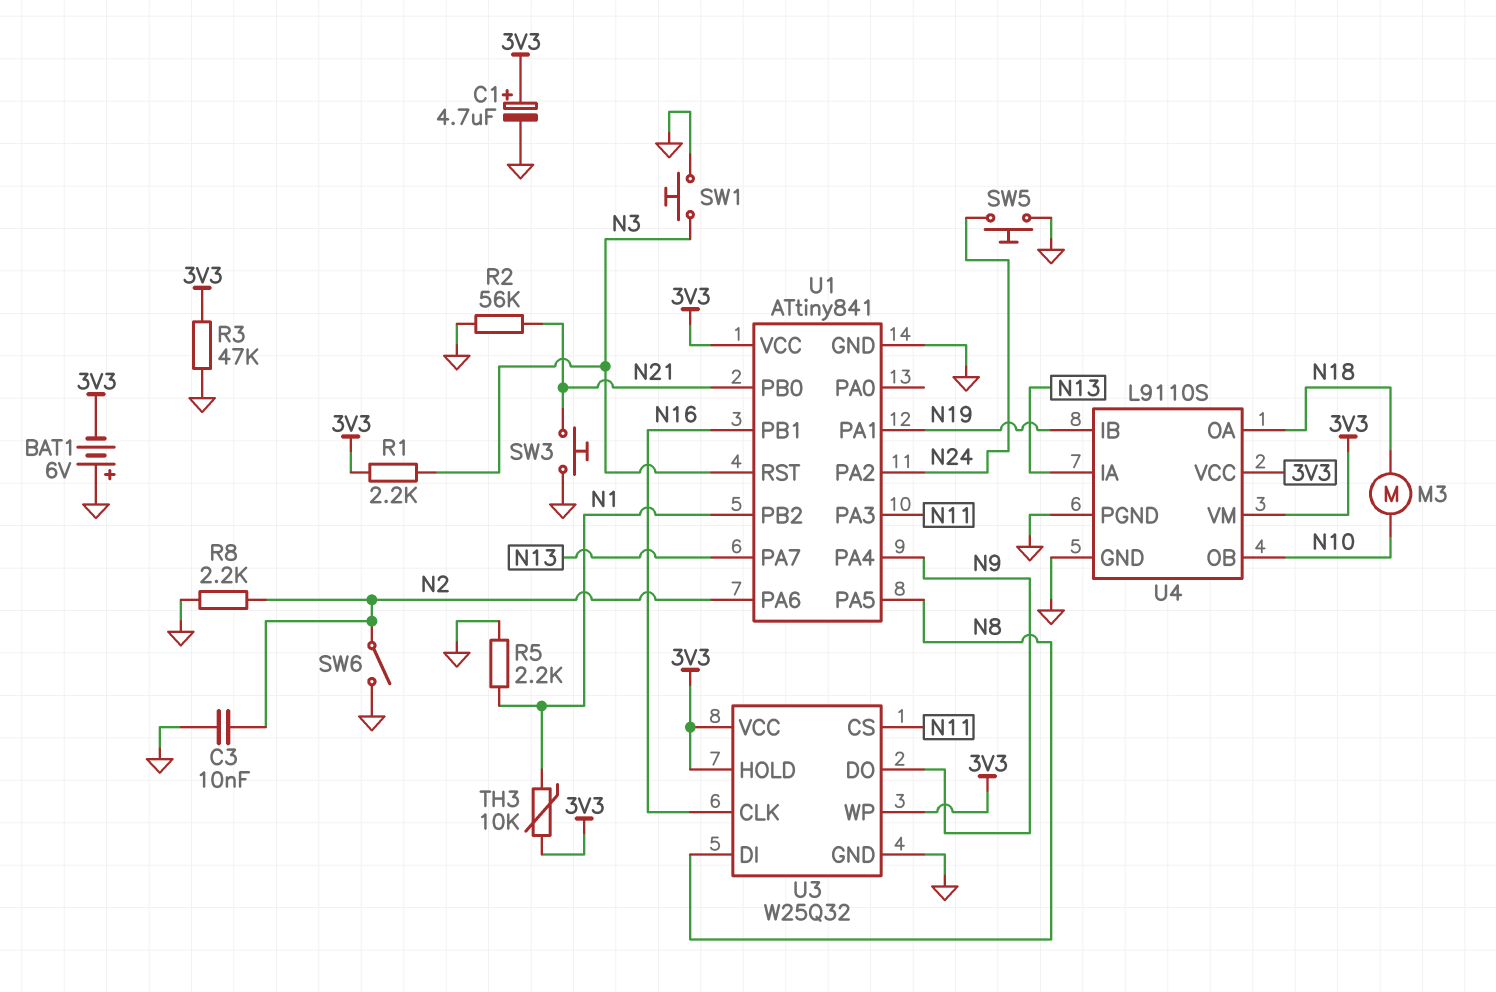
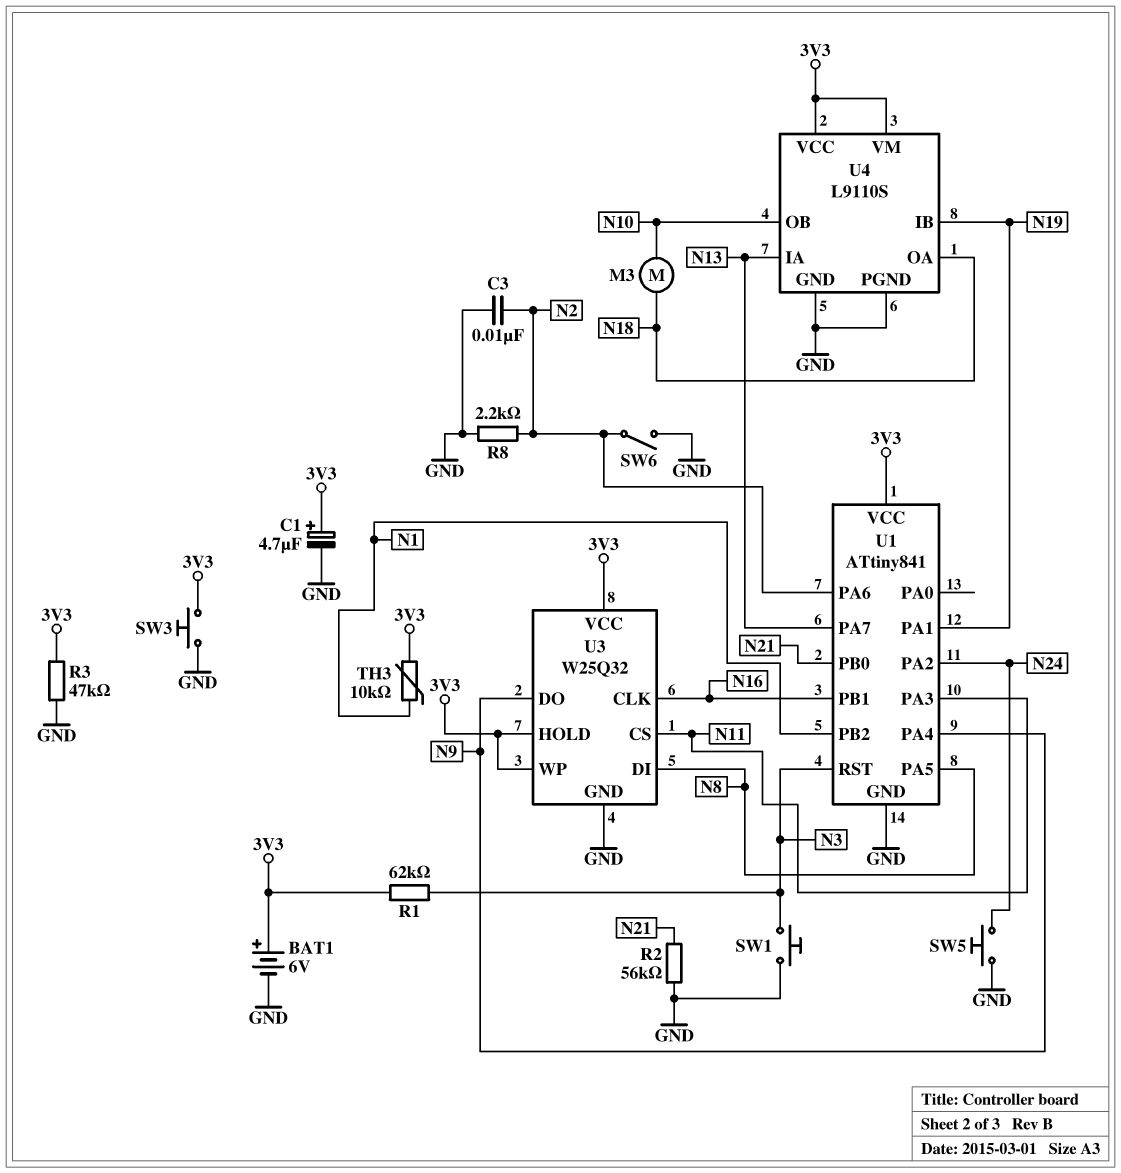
BAT1: 6V (plus GND, minus 3V3) -> 6V (plus 3V3, minus GND)
R1: 2.2k (3V3, N3) -> 62k (3V3, N3)
R5: 2.2k (GND, N1) -> none
SW3: button (GND, N21) -> button (3V3, GND)

